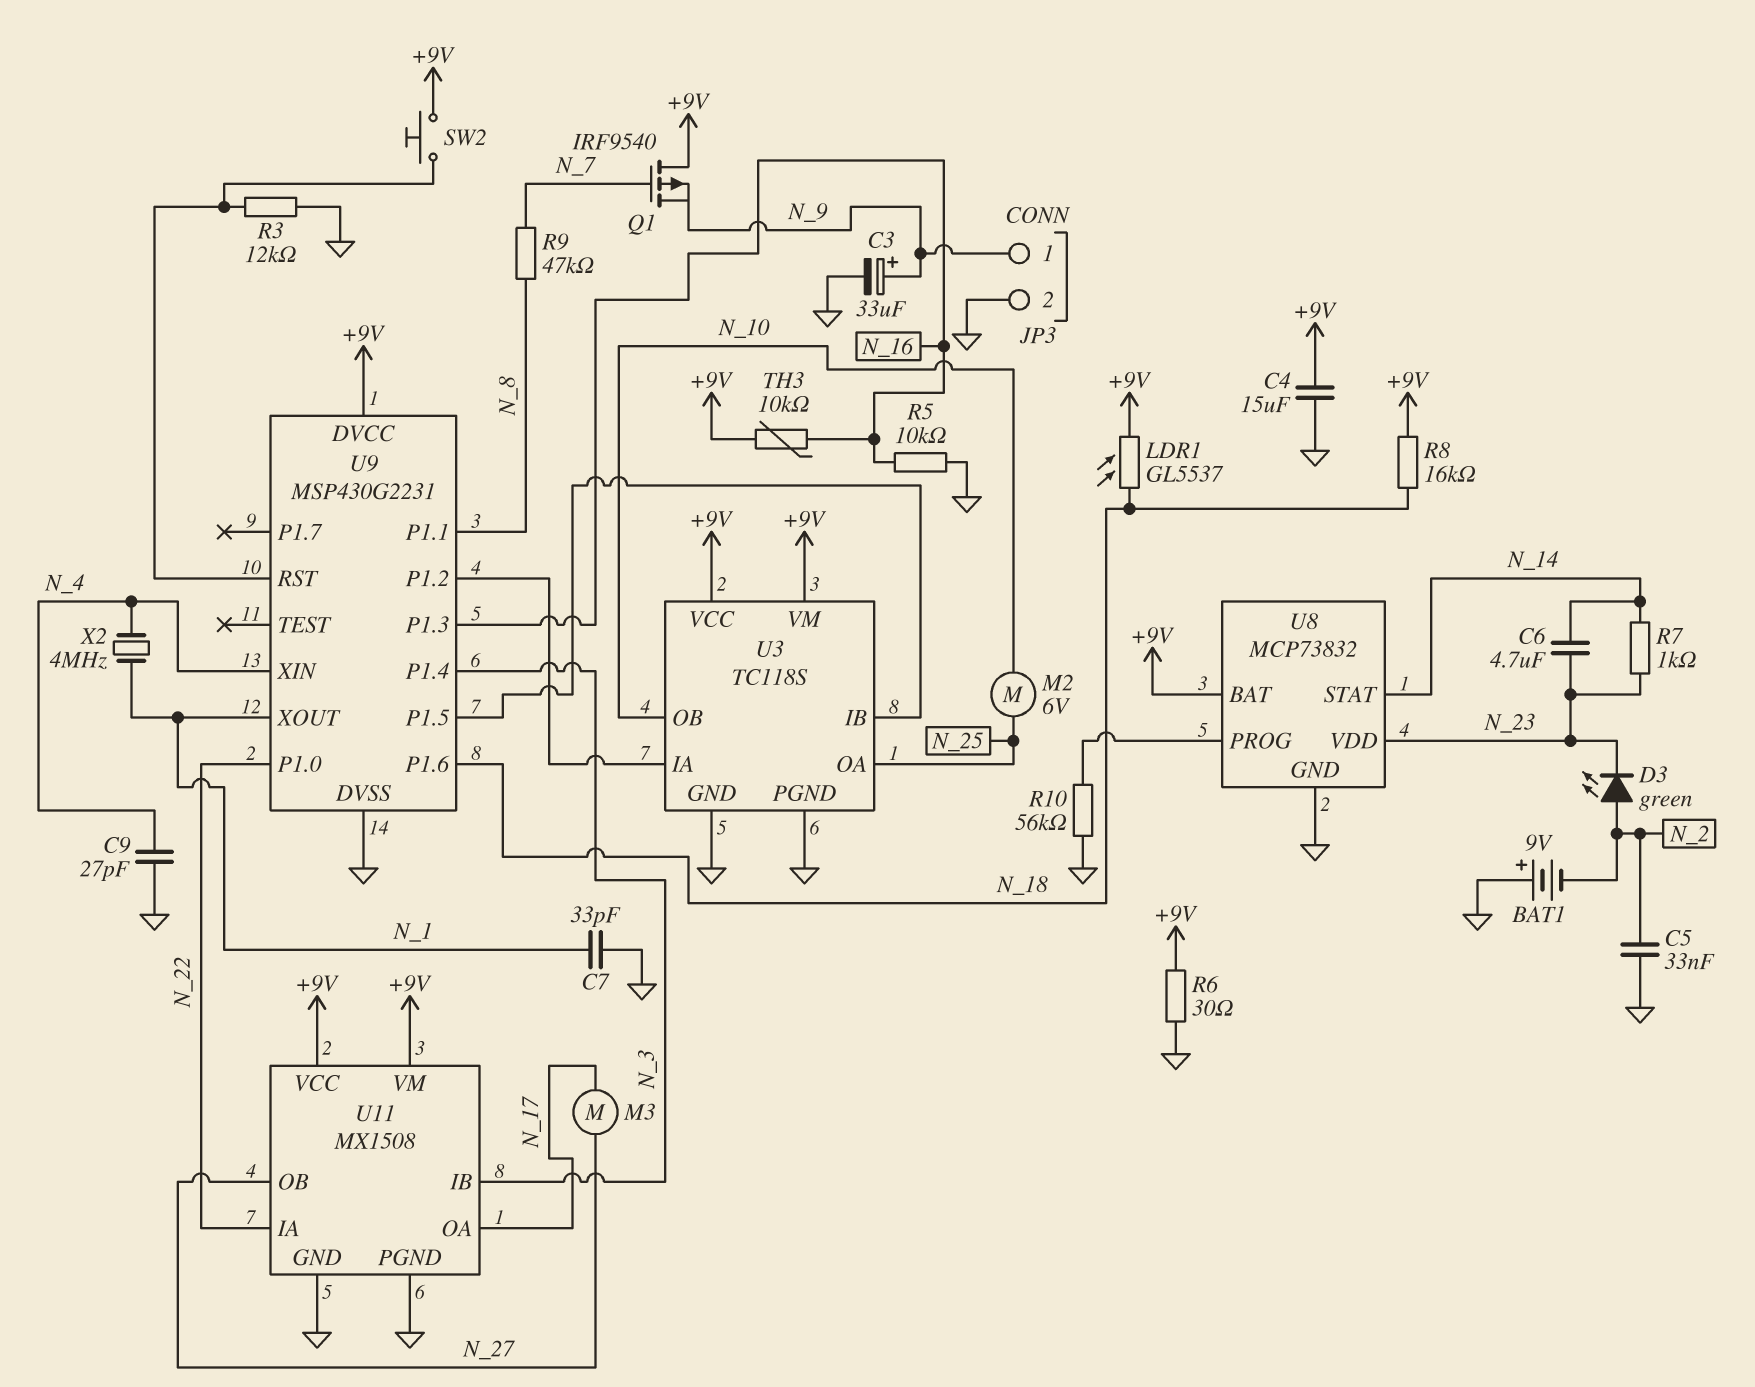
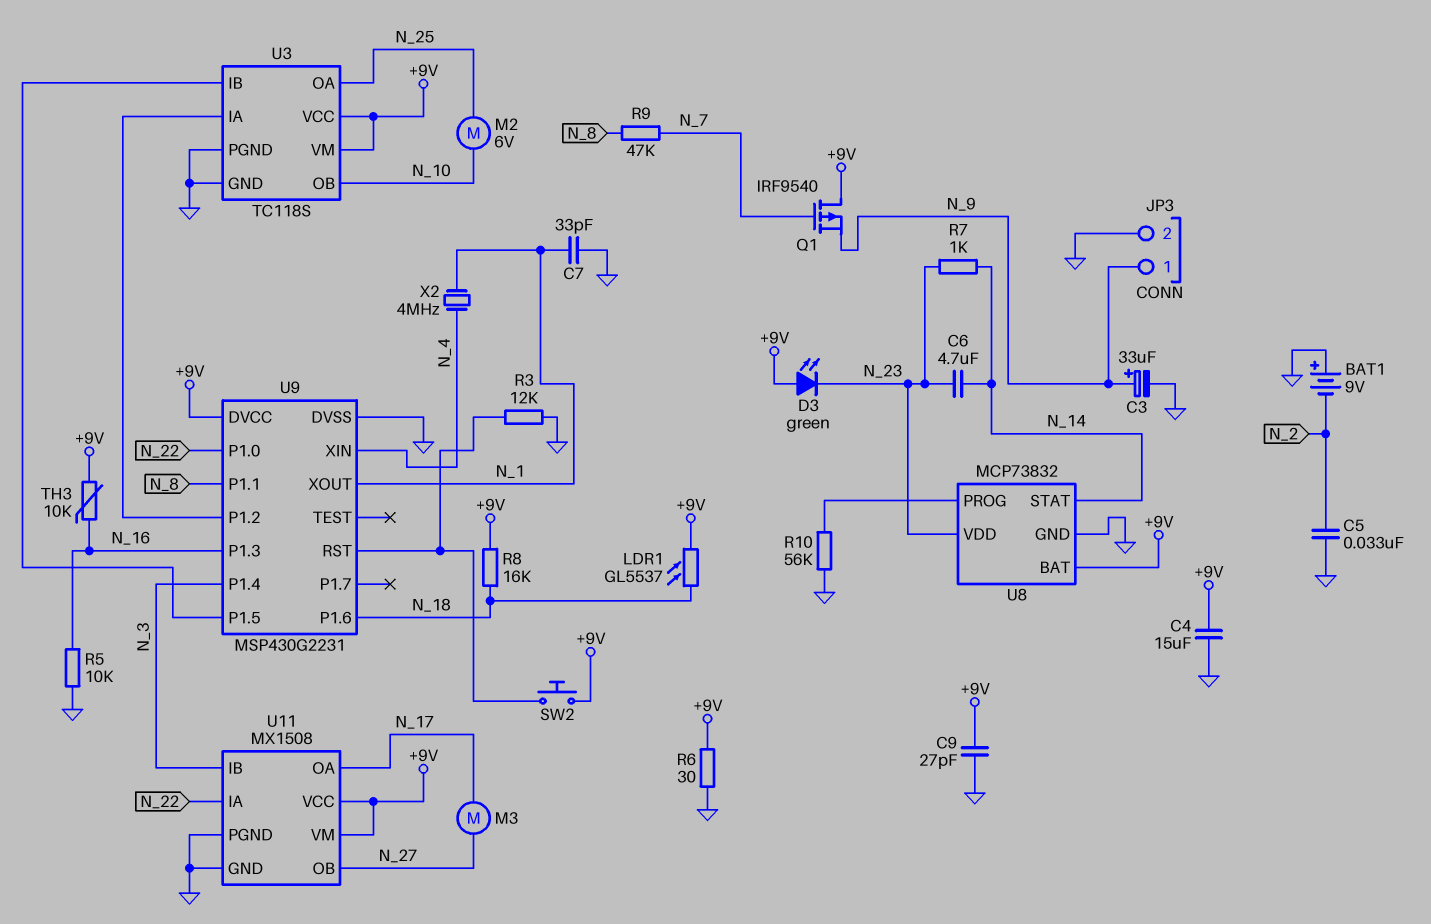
C9: 27pF (GND, N_4) -> 27pF (+9V, GND)
D3: LED green (A N_2, K N_23) -> LED green (A +9V, K N_23)

